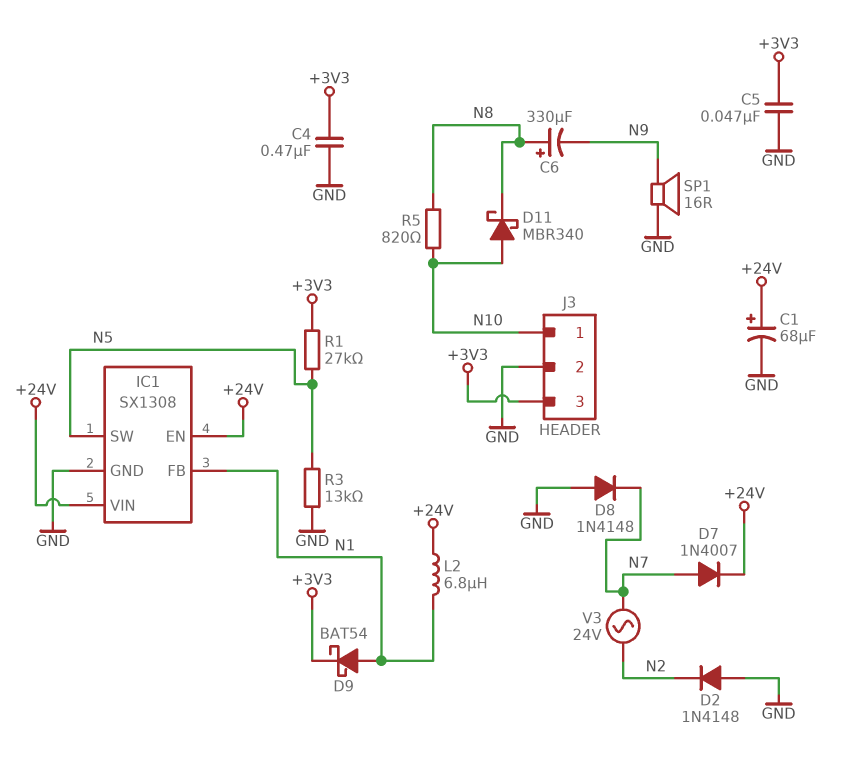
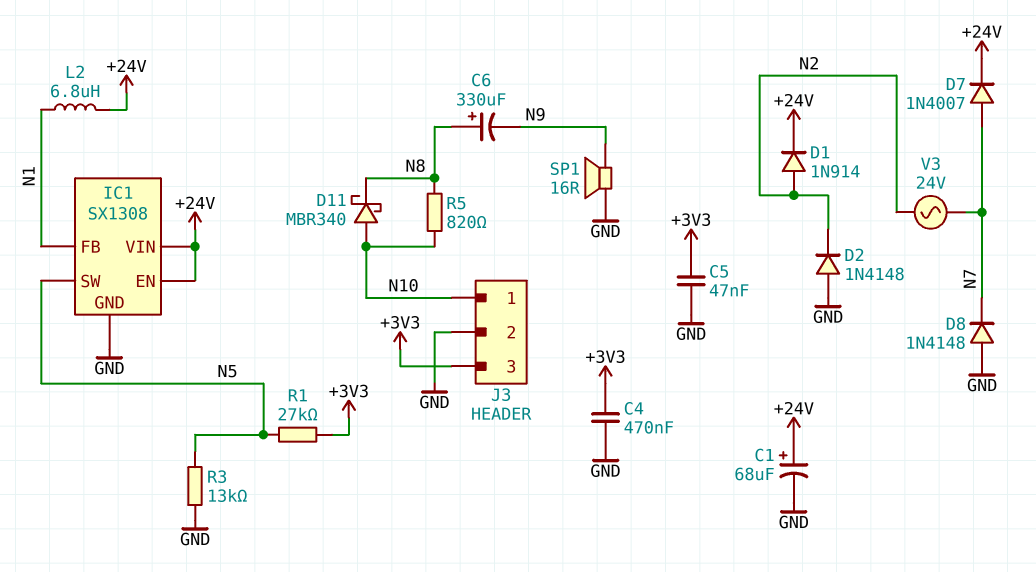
D1: none -> diode 1N914 (A N2, K +24V)
D9: schottky BAT54 (A N1, K +3V3) -> none

